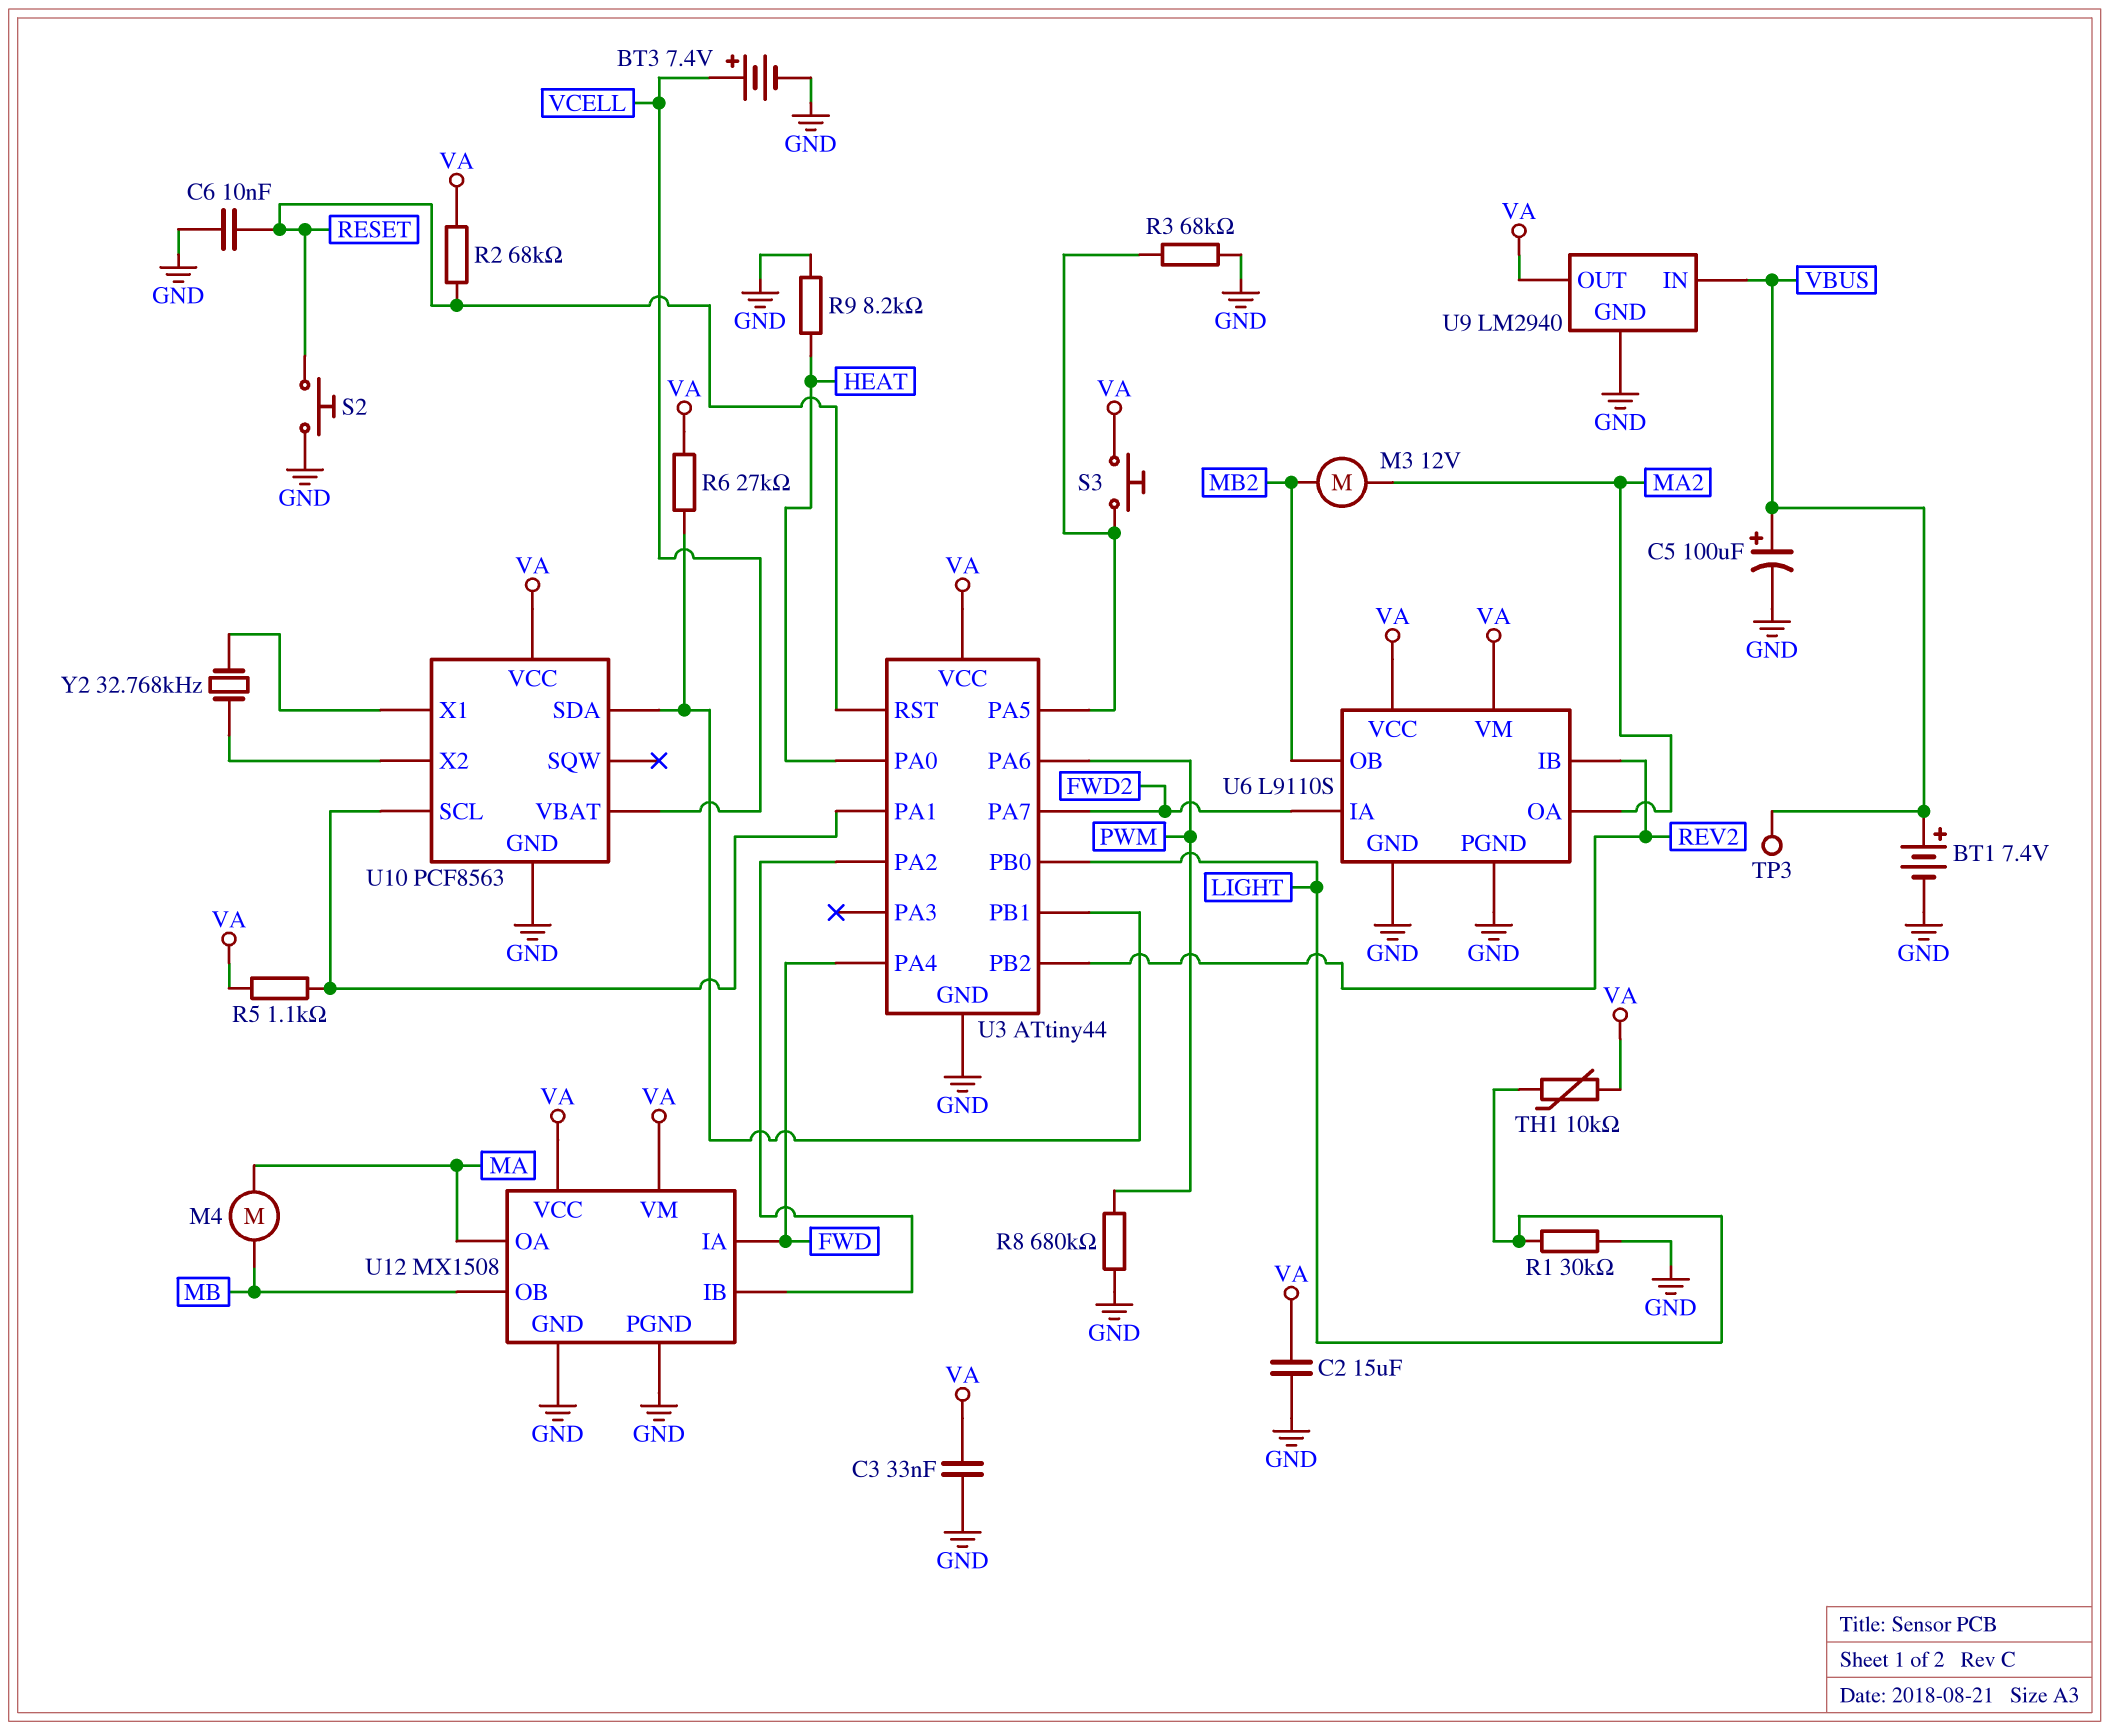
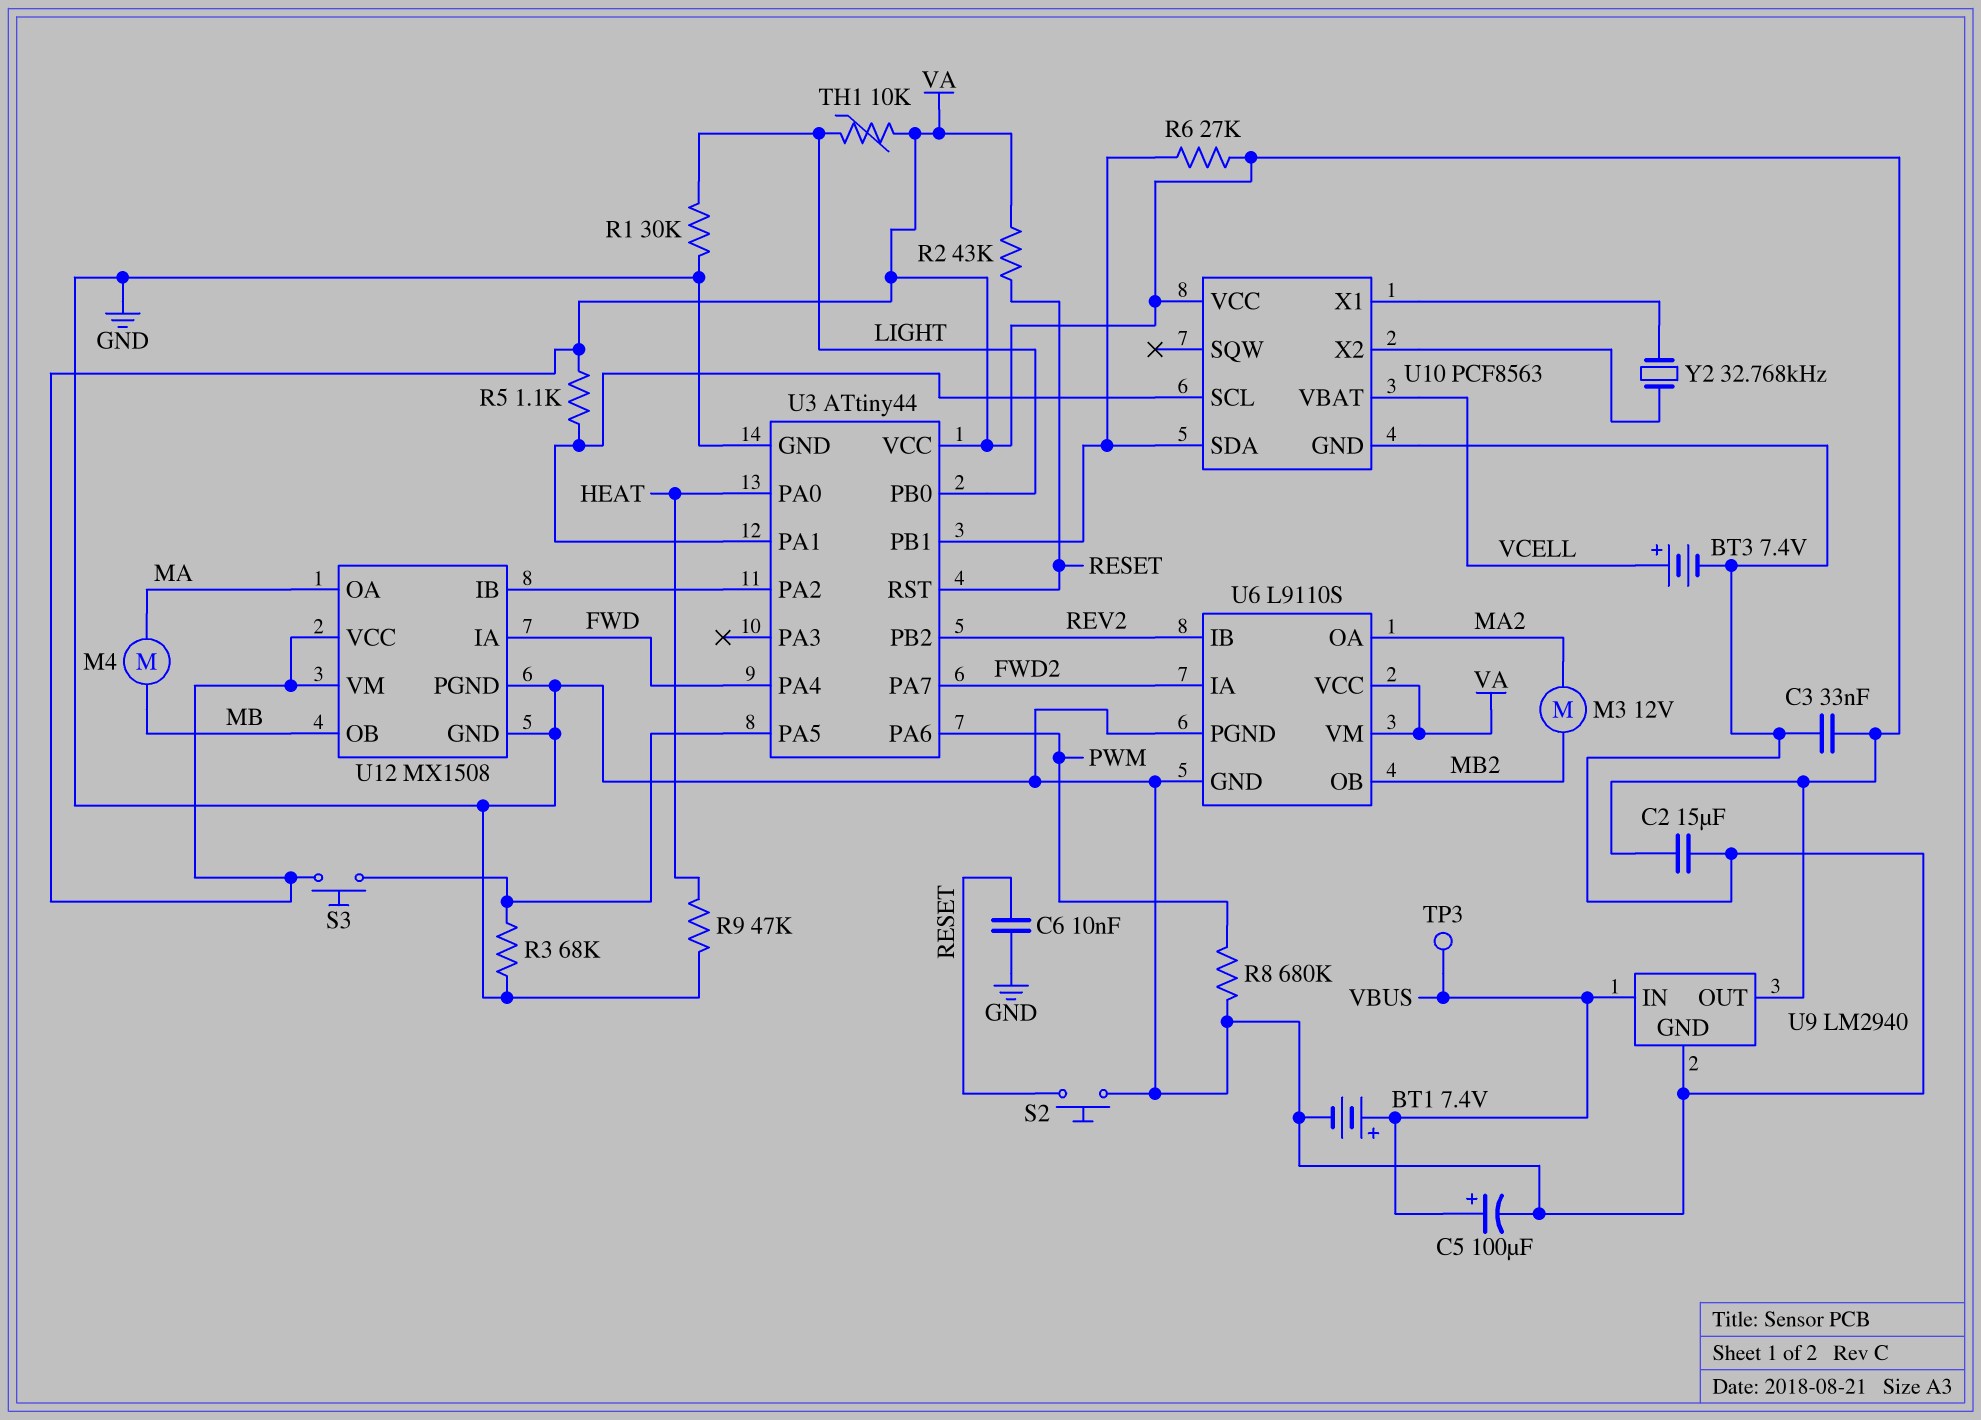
R2: 68k (RESET, VA) -> 43k (RESET, VA)
R9: 8.2k (GND, HEAT) -> 47k (GND, HEAT)

